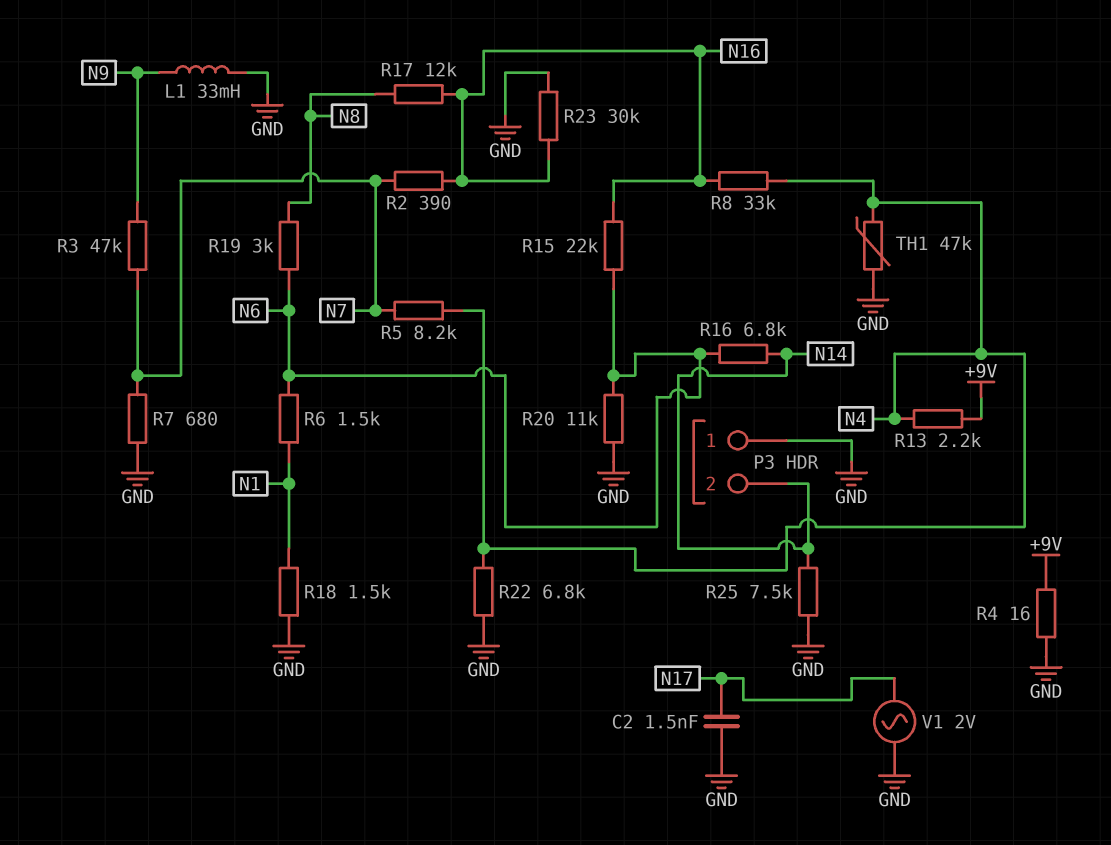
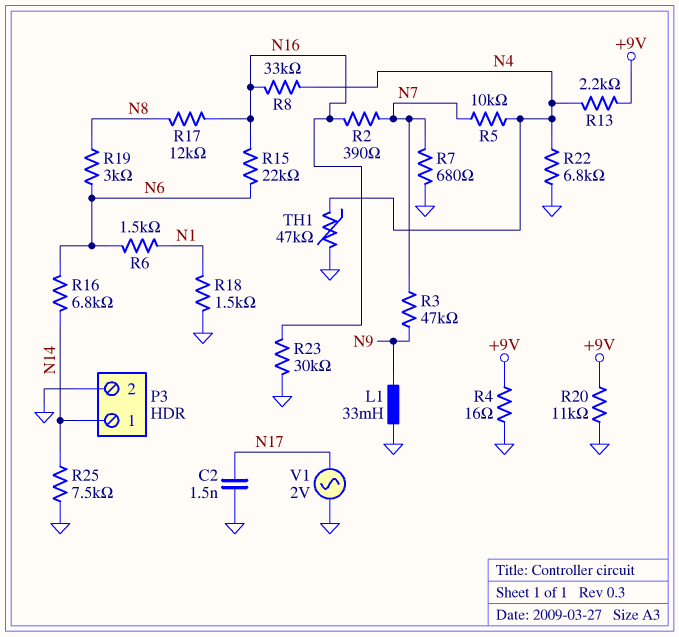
P3 pin 1: GND -> N14
P3 pin 2: N14 -> GND
R5: 8.2k (N4, N7) -> 10k (N4, N7)
R20: 11k (GND, N6) -> 11k (+9V, GND)

